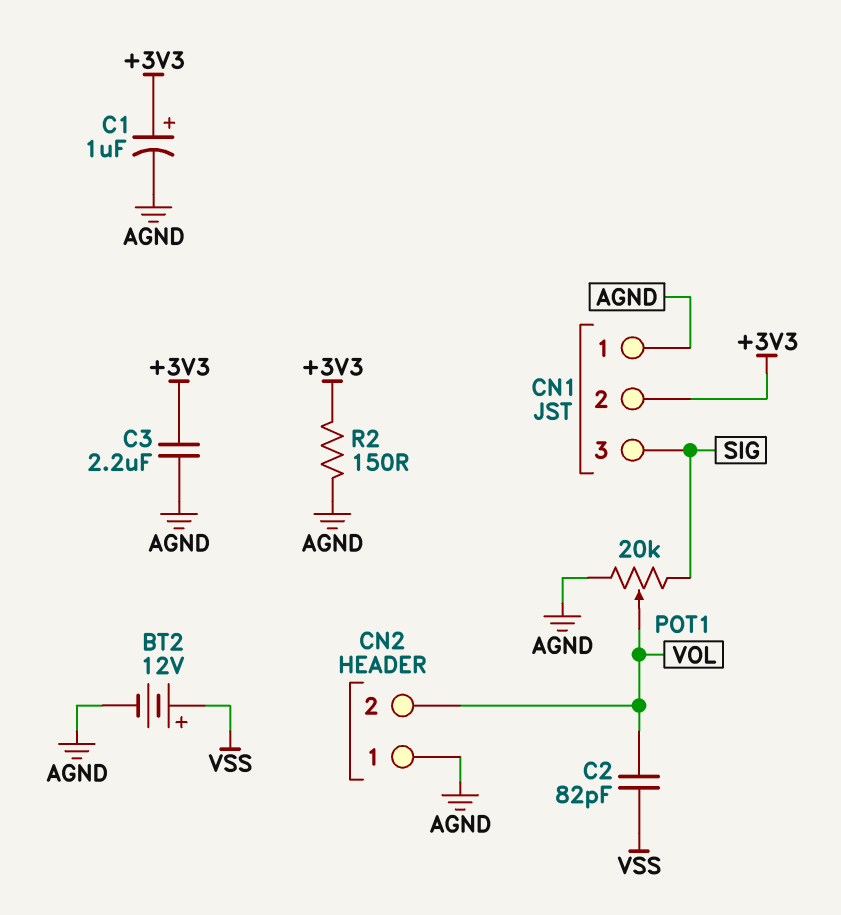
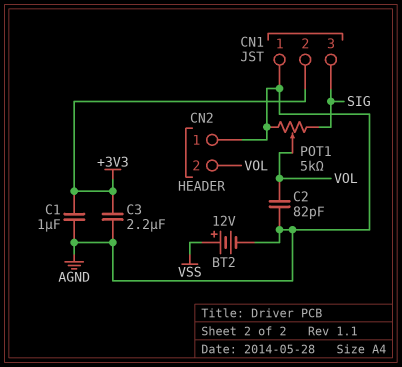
C1: 1uF (plus +3V3, minus AGND) -> 1uF (+3V3, AGND)
C2: 82pF (VOL, VSS) -> 82pF (AGND, VOL)
POT1: 20k (AGND, SIG, wiper VOL) -> 5k (AGND, SIG, wiper VOL)
R2: 150 (+3V3, AGND) -> none

